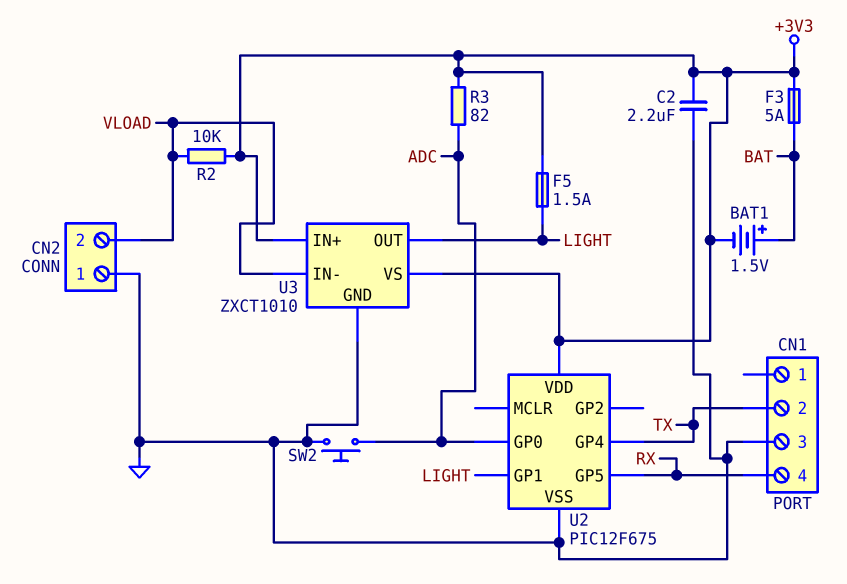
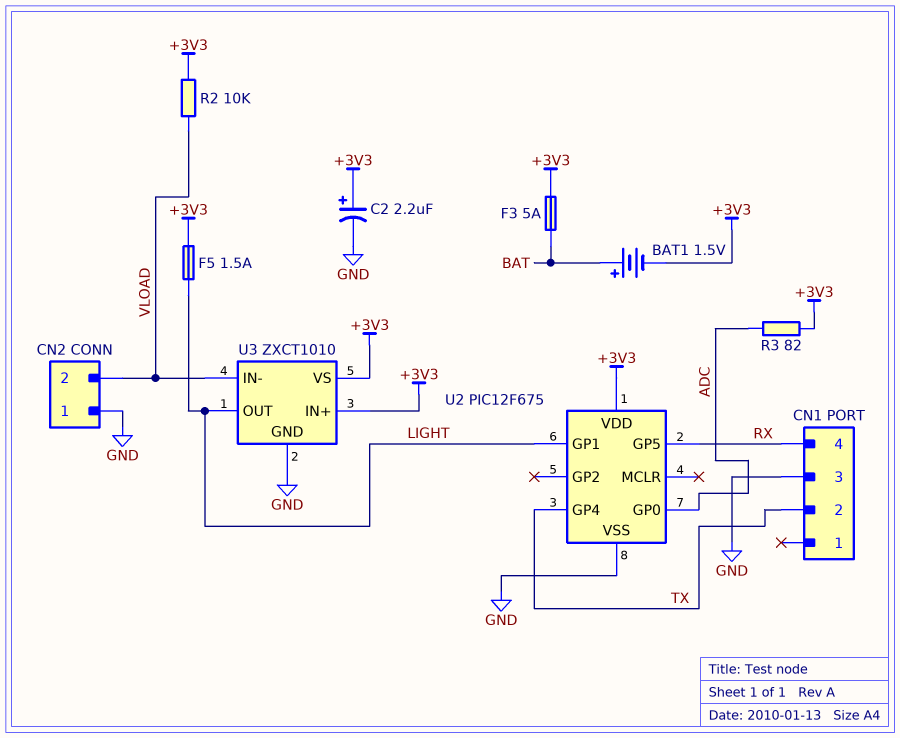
C2: 2.2uF (+3V3, GND) -> 2.2uF (plus +3V3, minus GND)
SW2: button (ADC, GND) -> none

